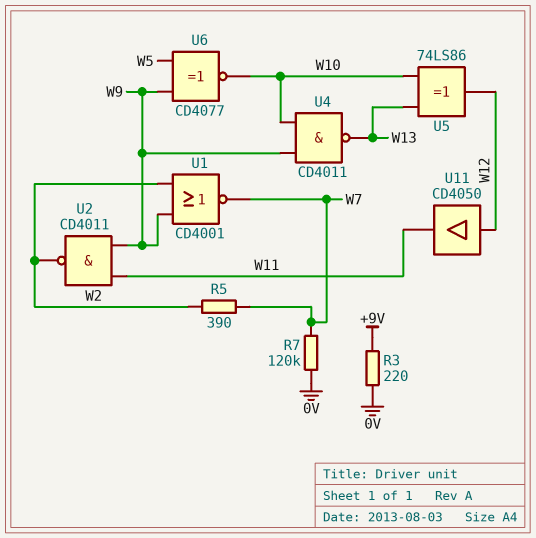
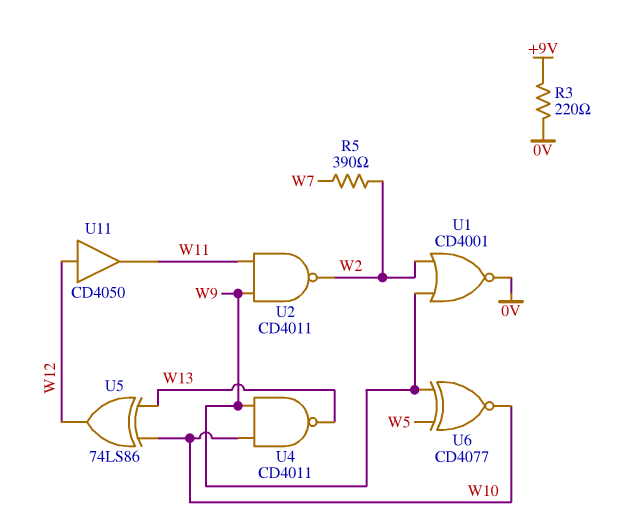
R7: 120k (0V, W7) -> none
U1: NOR CD4001 (in W2, in W9, out W7) -> NOR CD4001 (in W2, in W9, out 0V)

